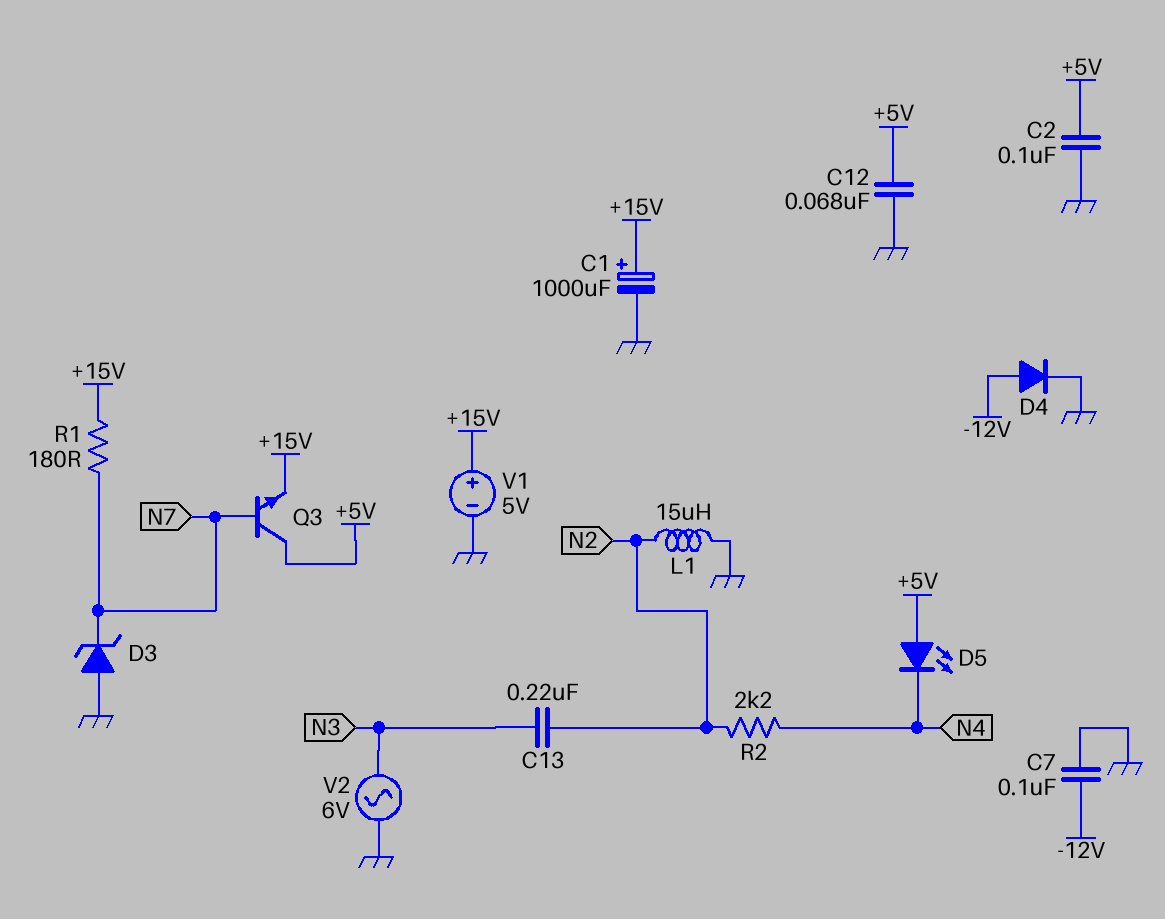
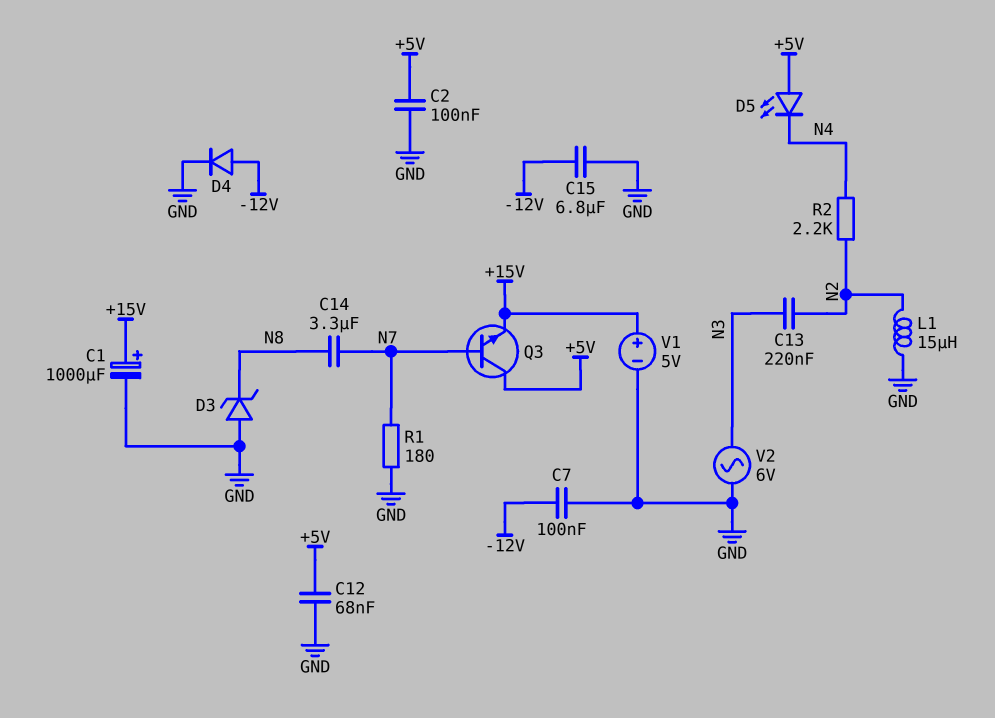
C14: none -> 3.3uF (N7, N8)
C15: none -> 6.8uF (-12V, GND)
D3: zener (A GND, K N7) -> zener (A GND, K N8)
R1: 180 (+15V, N7) -> 180 (GND, N7)

